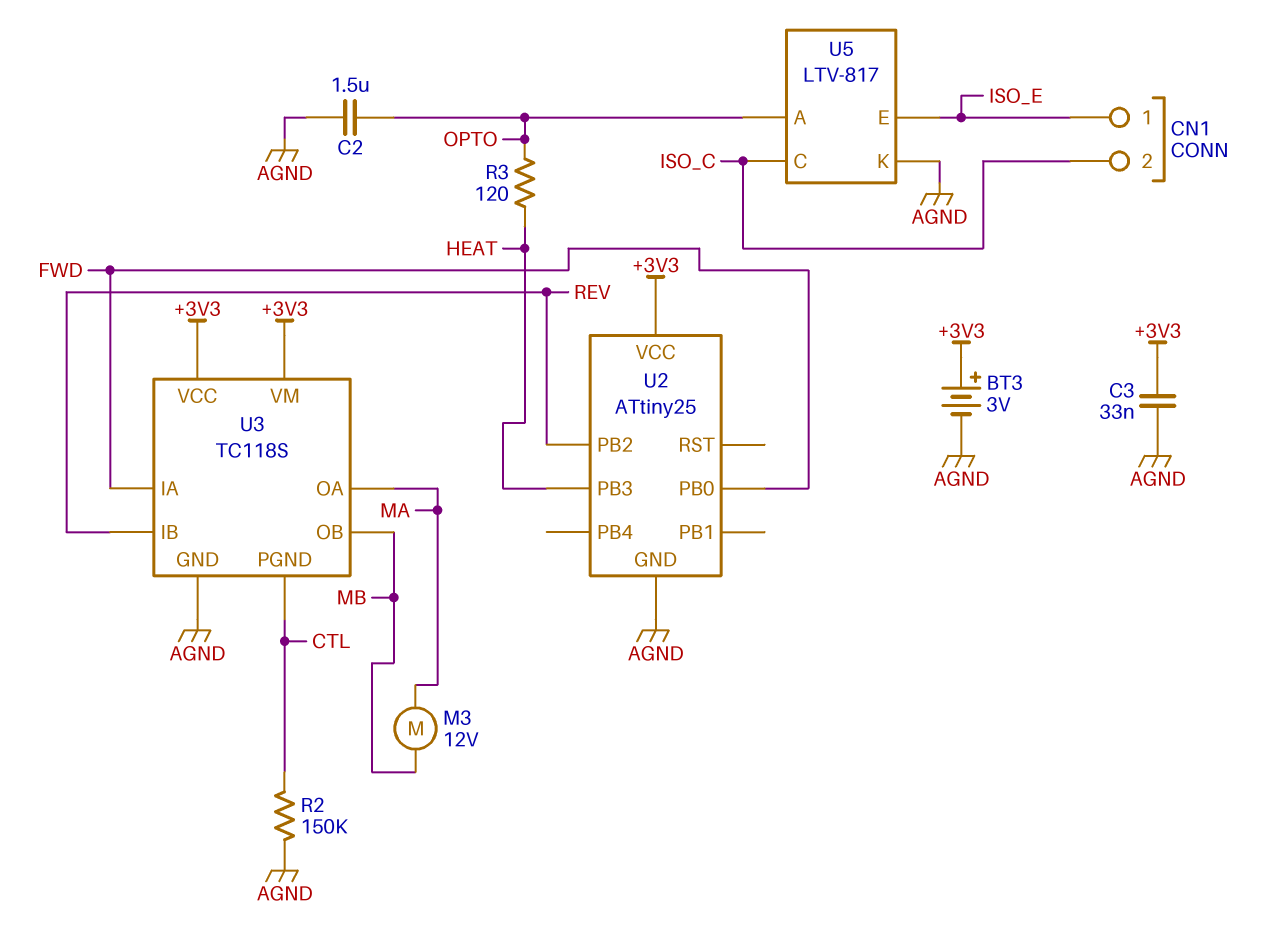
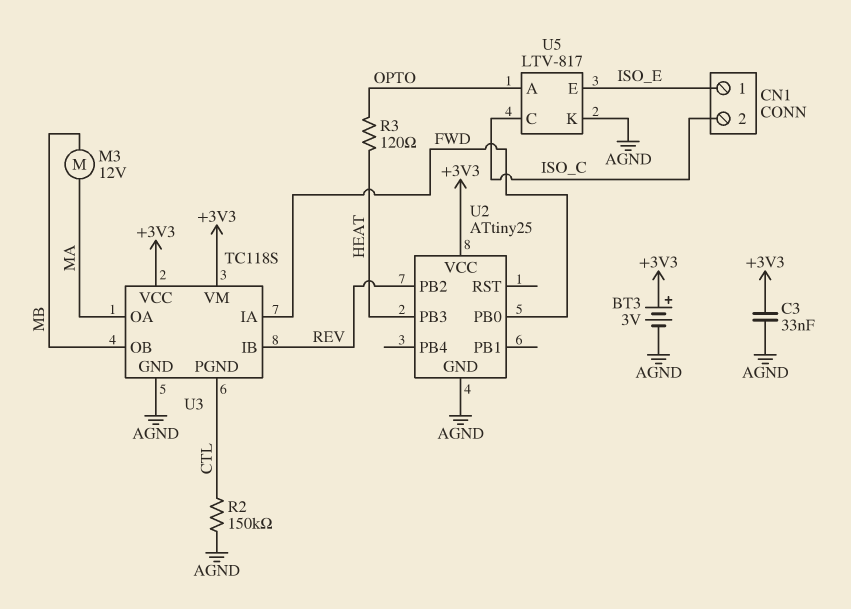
C2: 1.5uF (AGND, OPTO) -> none

